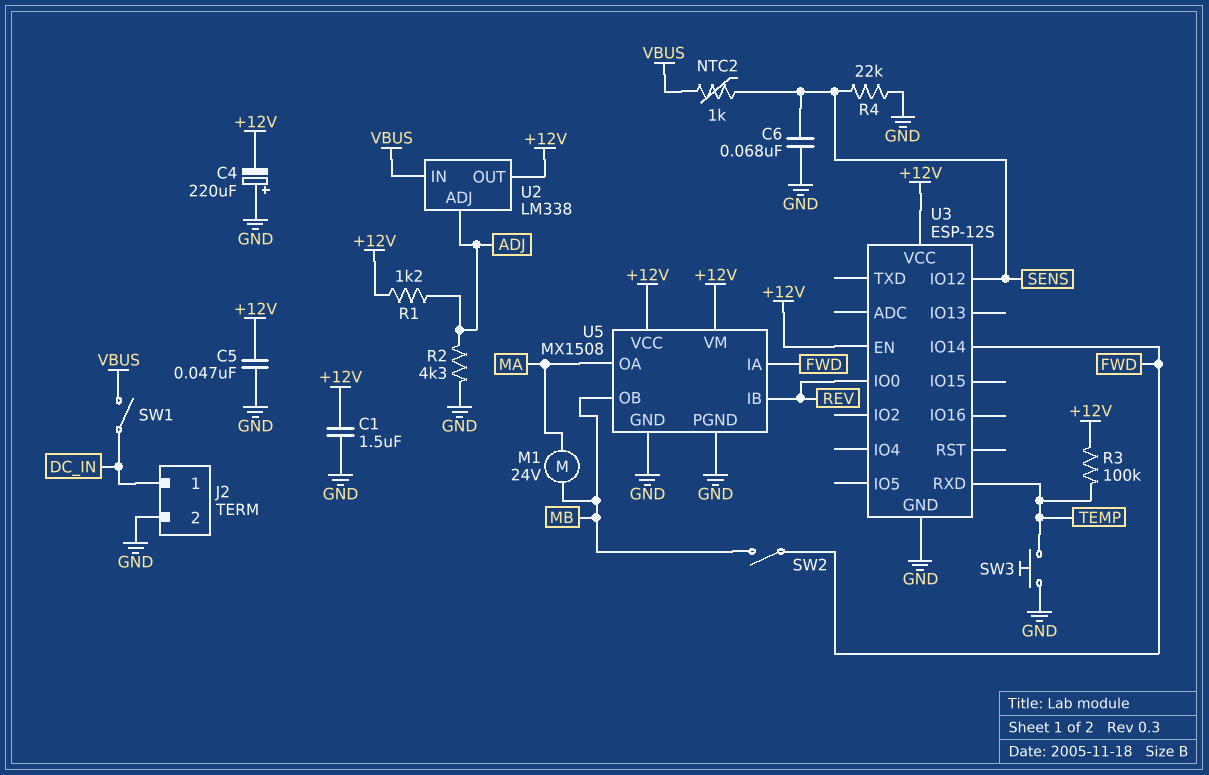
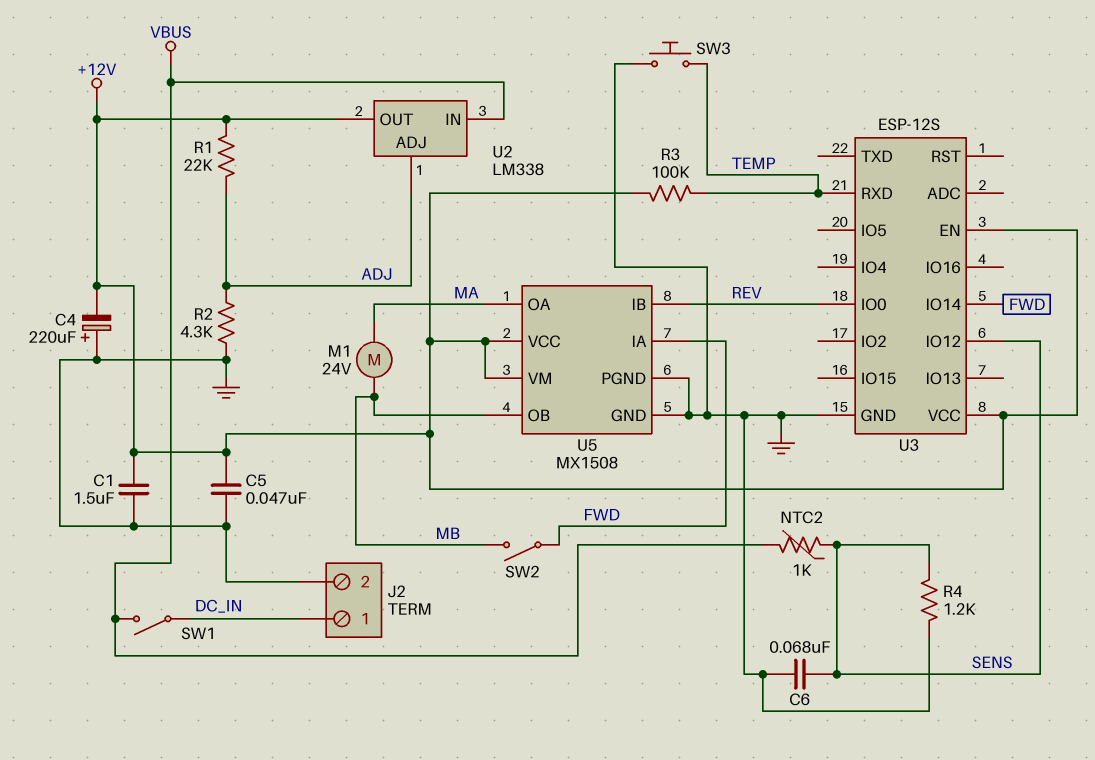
R1: 1.2k (+12V, ADJ) -> 22k (+12V, ADJ)
R4: 22k (GND, SENS) -> 1.2k (GND, SENS)

